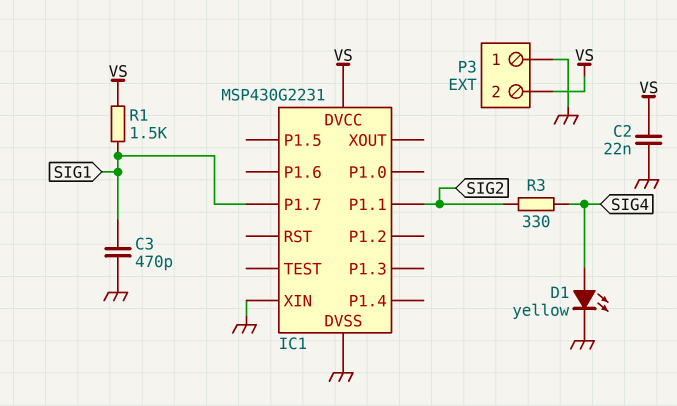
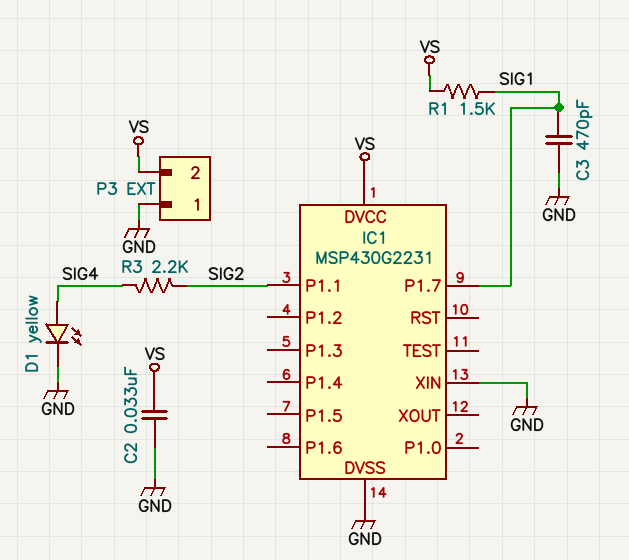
C2: 22nF (GND, VS) -> 33nF (GND, VS)
R3: 330 (SIG2, SIG4) -> 2.2k (SIG2, SIG4)

